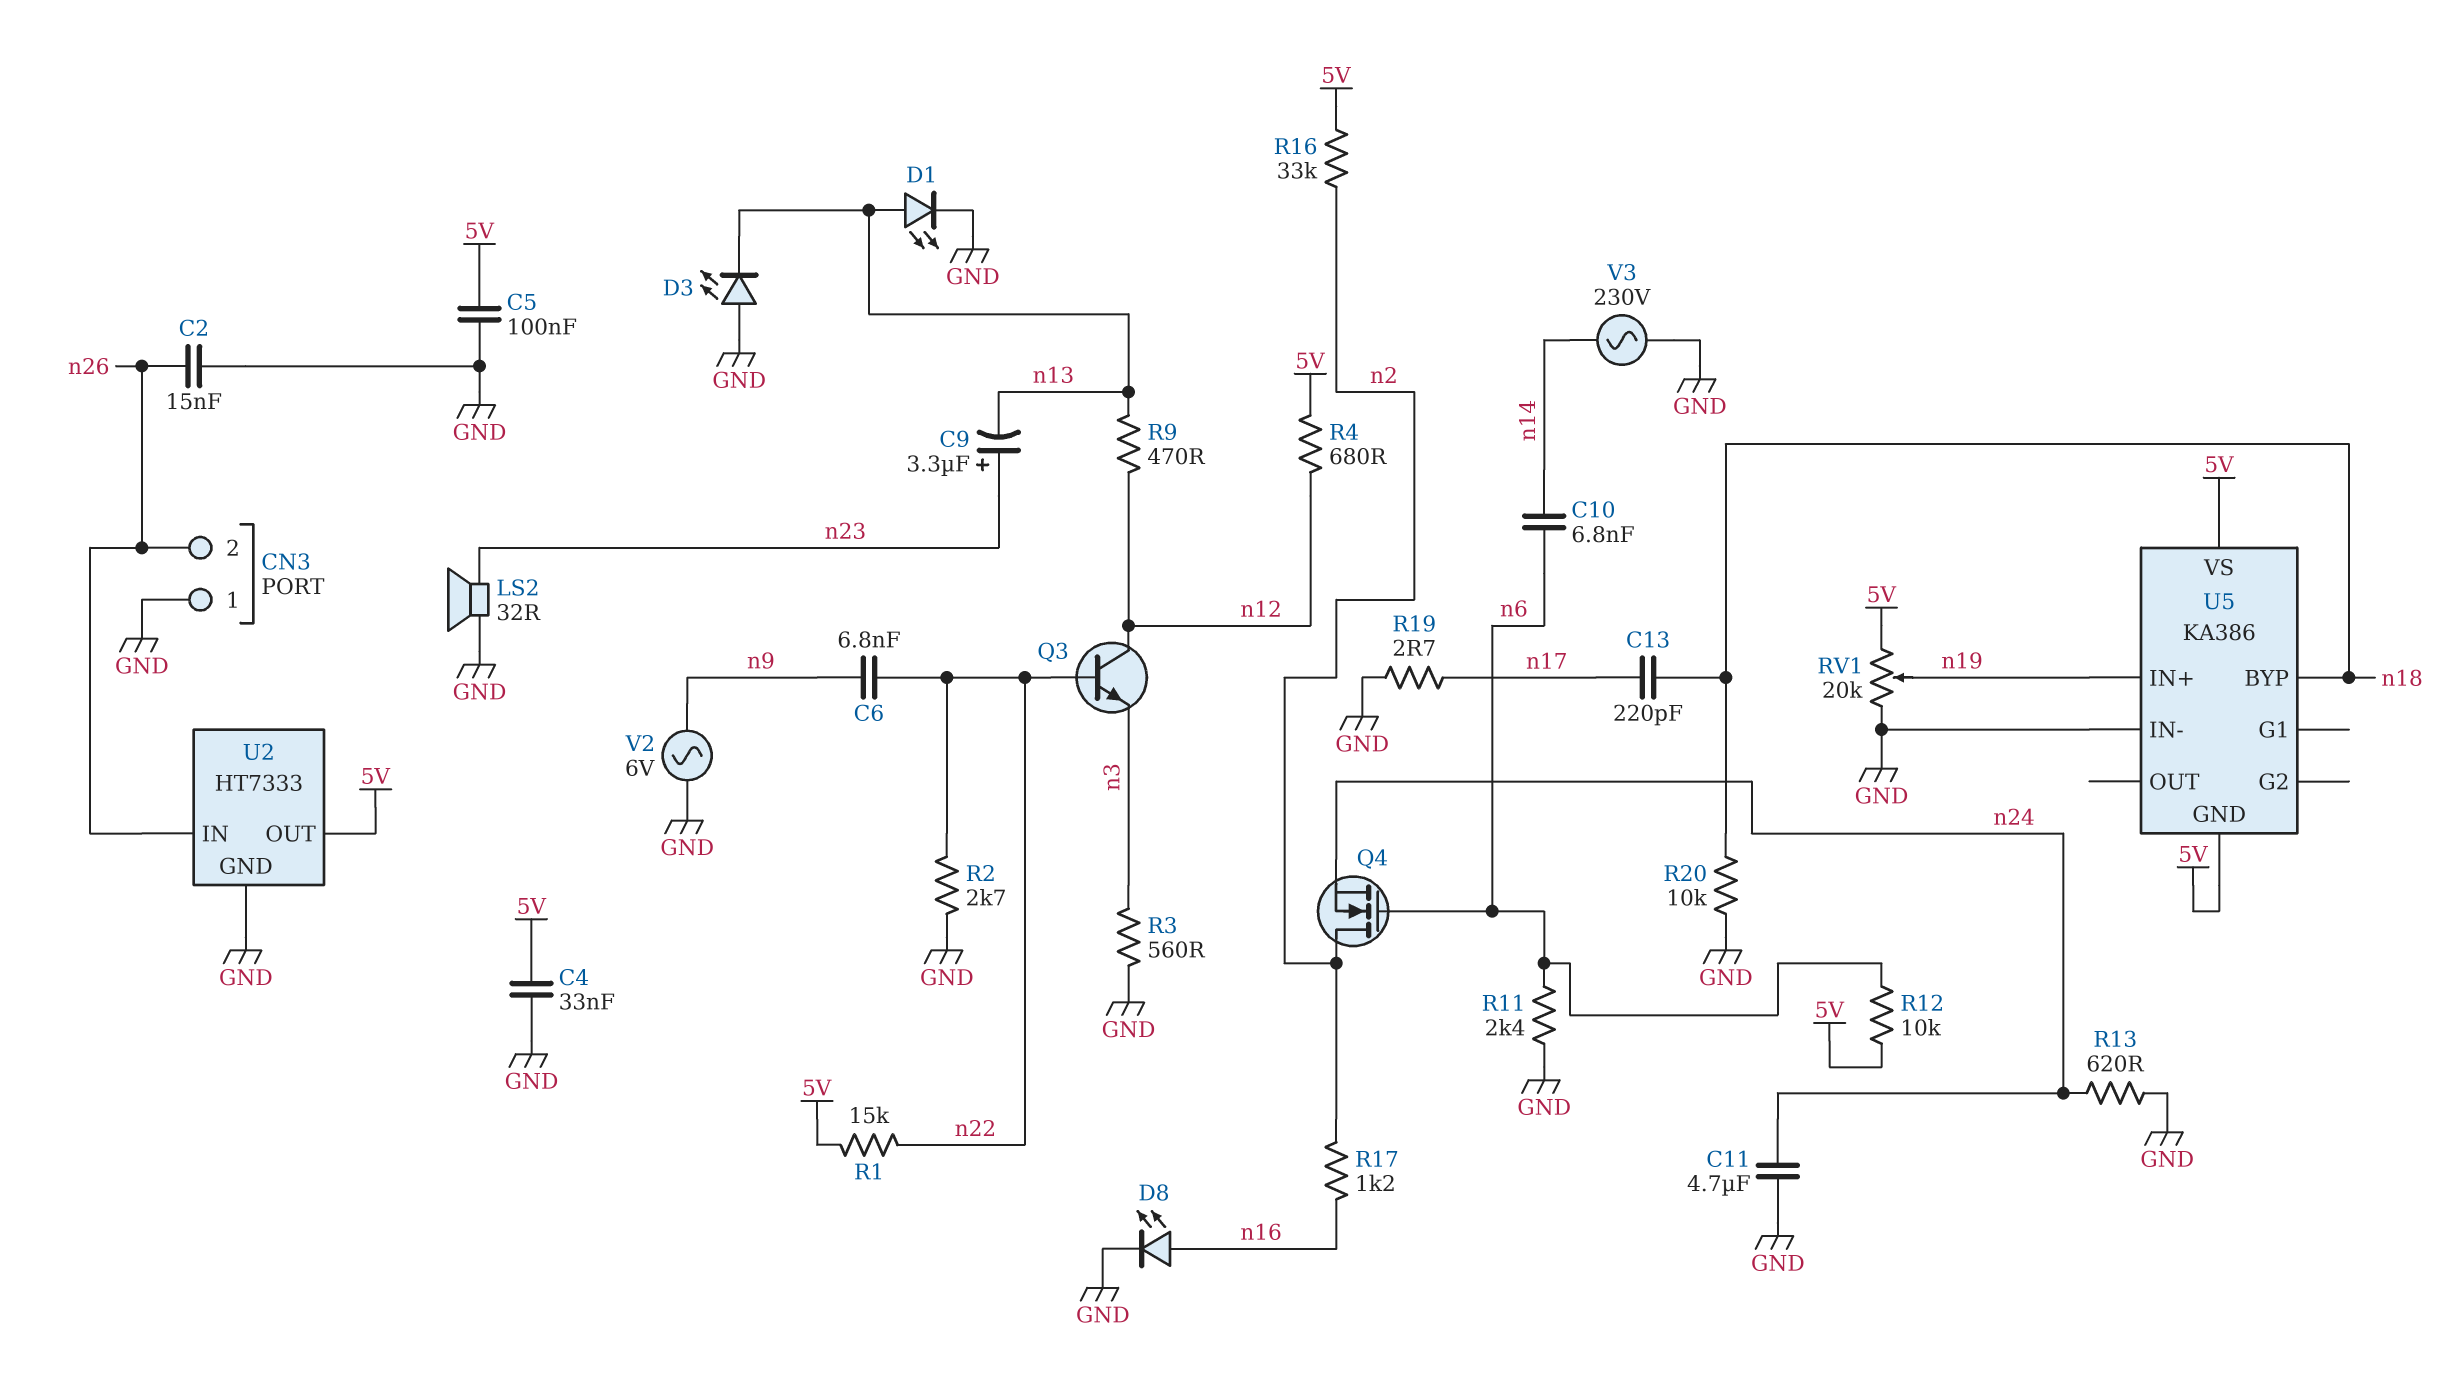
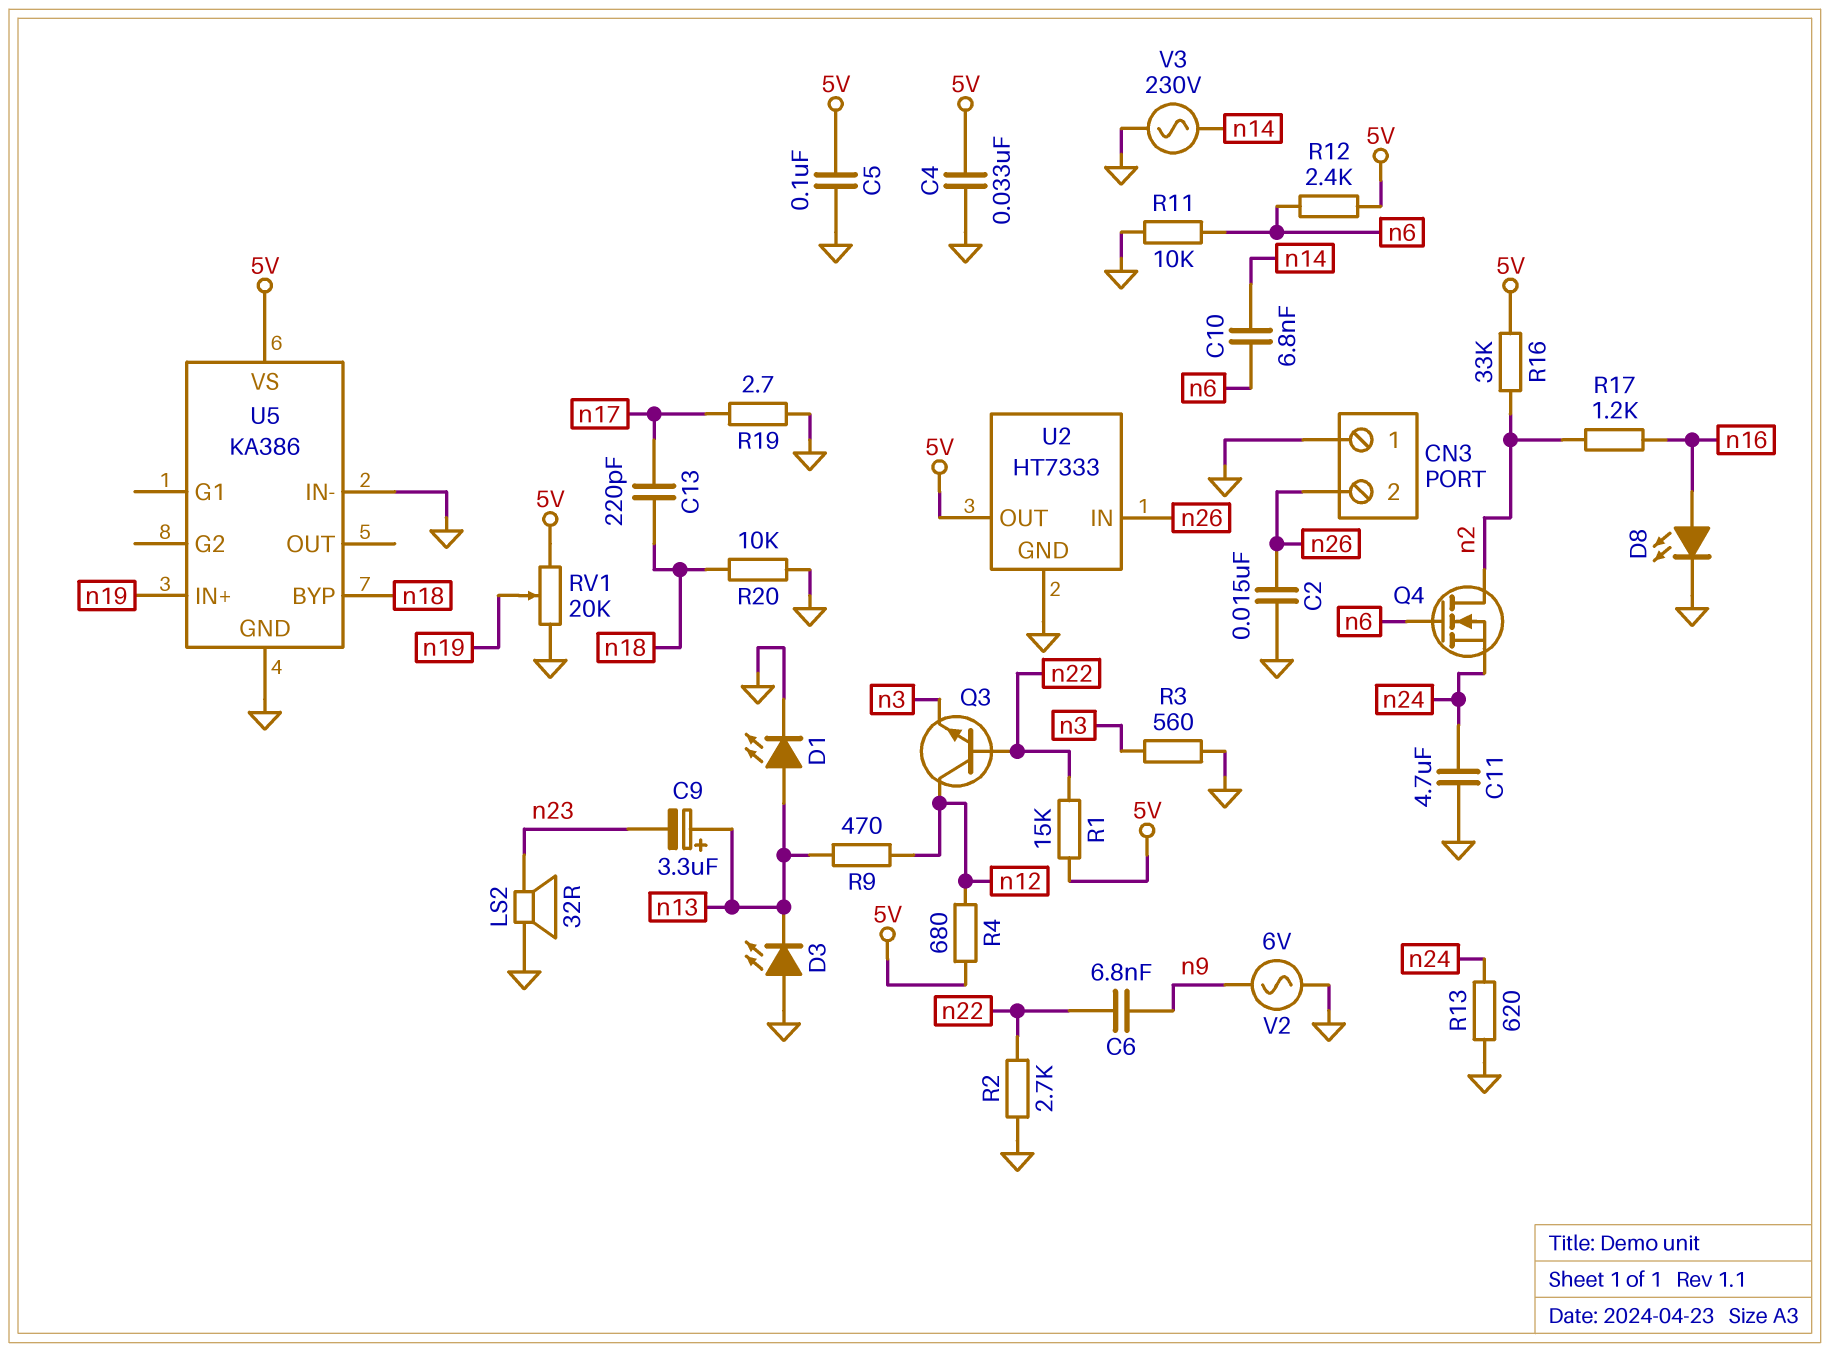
C9: 3.3uF (plus n23, minus n13) -> 3.3uF (plus n13, minus n23)
R11: 2.4k (GND, n6) -> 10k (GND, n6)
R12: 10k (5V, n6) -> 2.4k (5V, n6)
U5 pin GND: 5V -> GND

